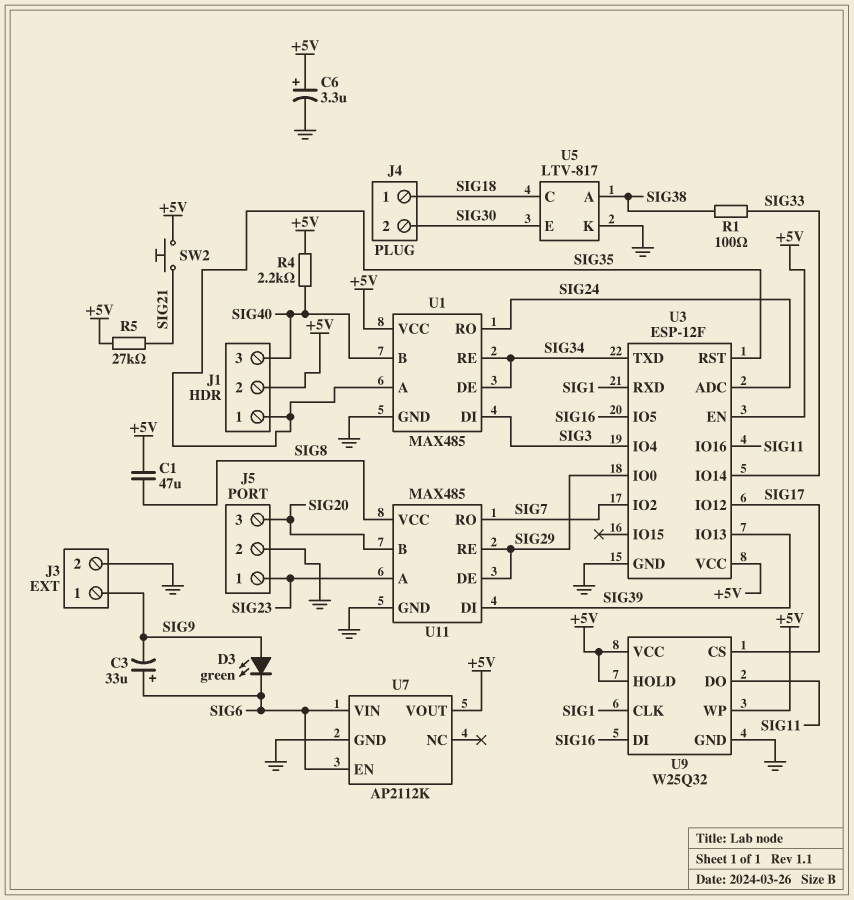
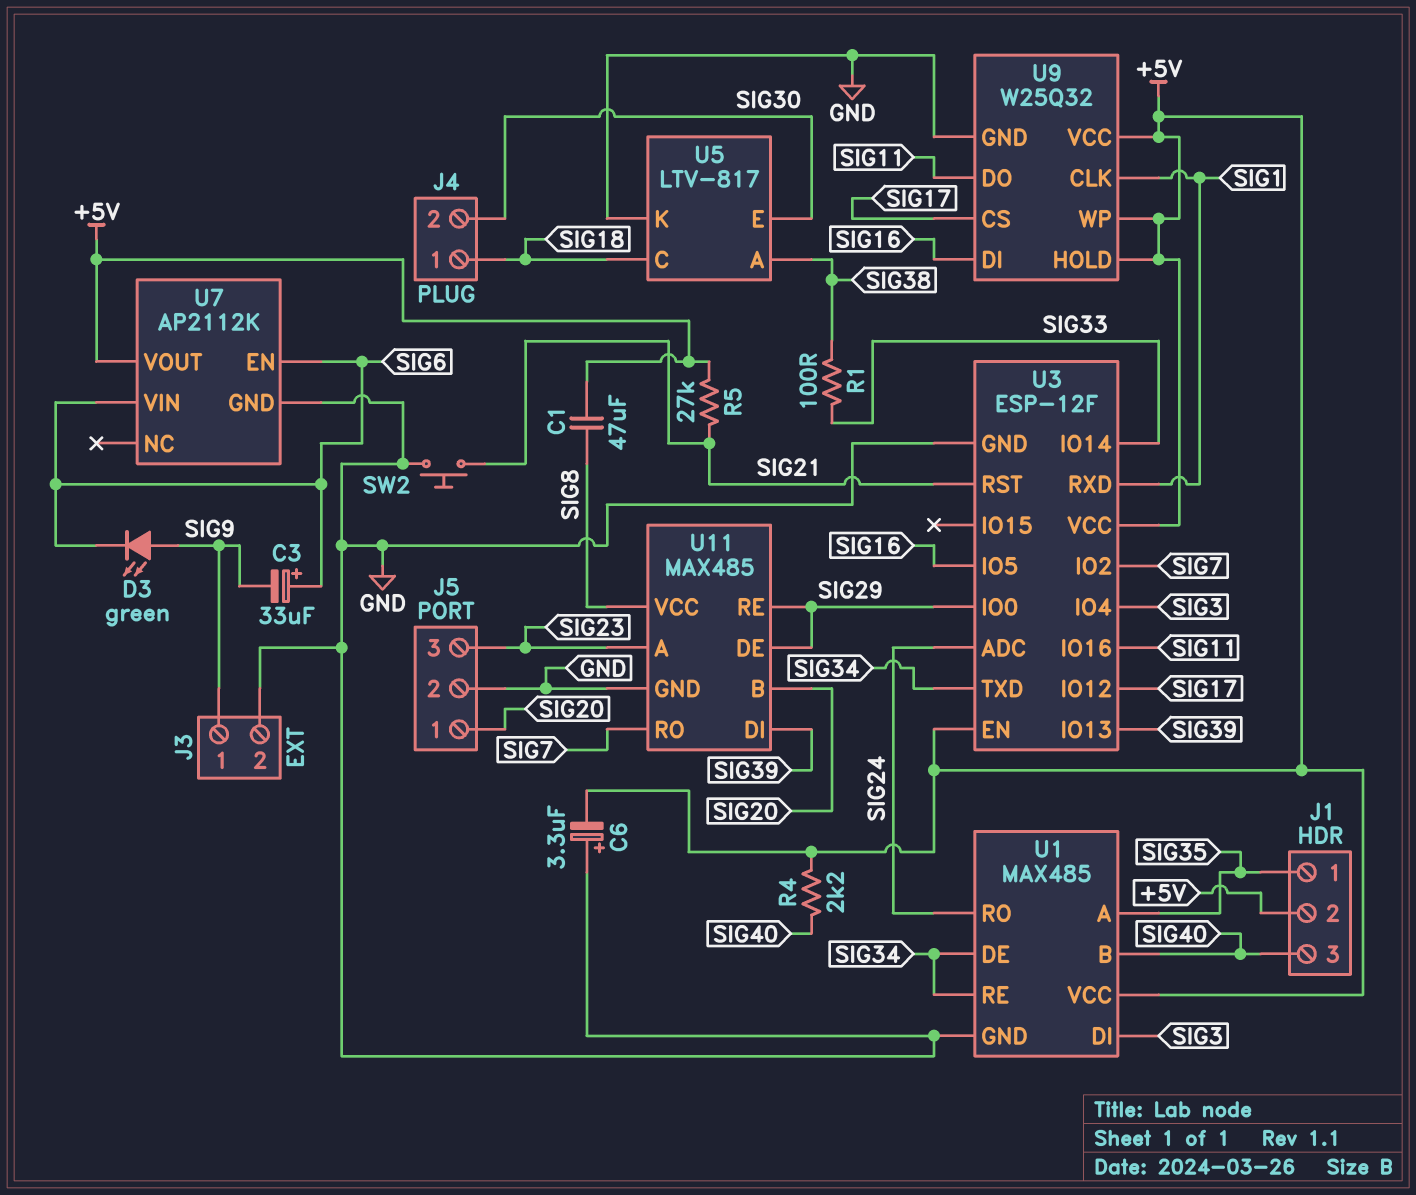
C6: 3.3uF (plus +5V, minus GND) -> 3.3uF (plus GND, minus +5V)
J5 pin 1: SIG23 -> SIG20
J5 pin 3: SIG20 -> SIG23
SW2: button (+5V, SIG21) -> button (GND, SIG21)
U3 pin RST: SIG35 -> SIG21

